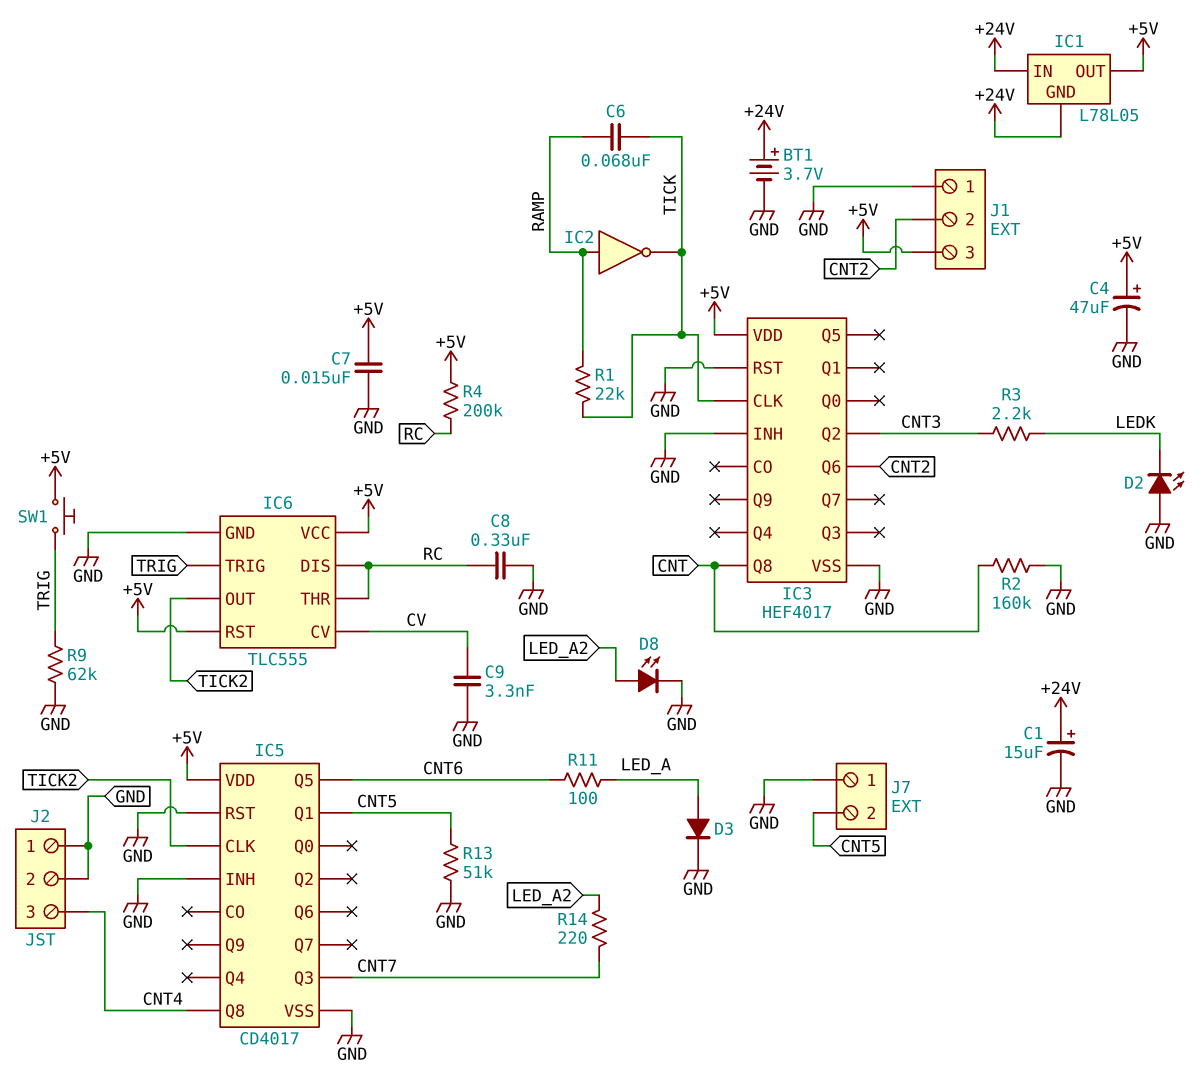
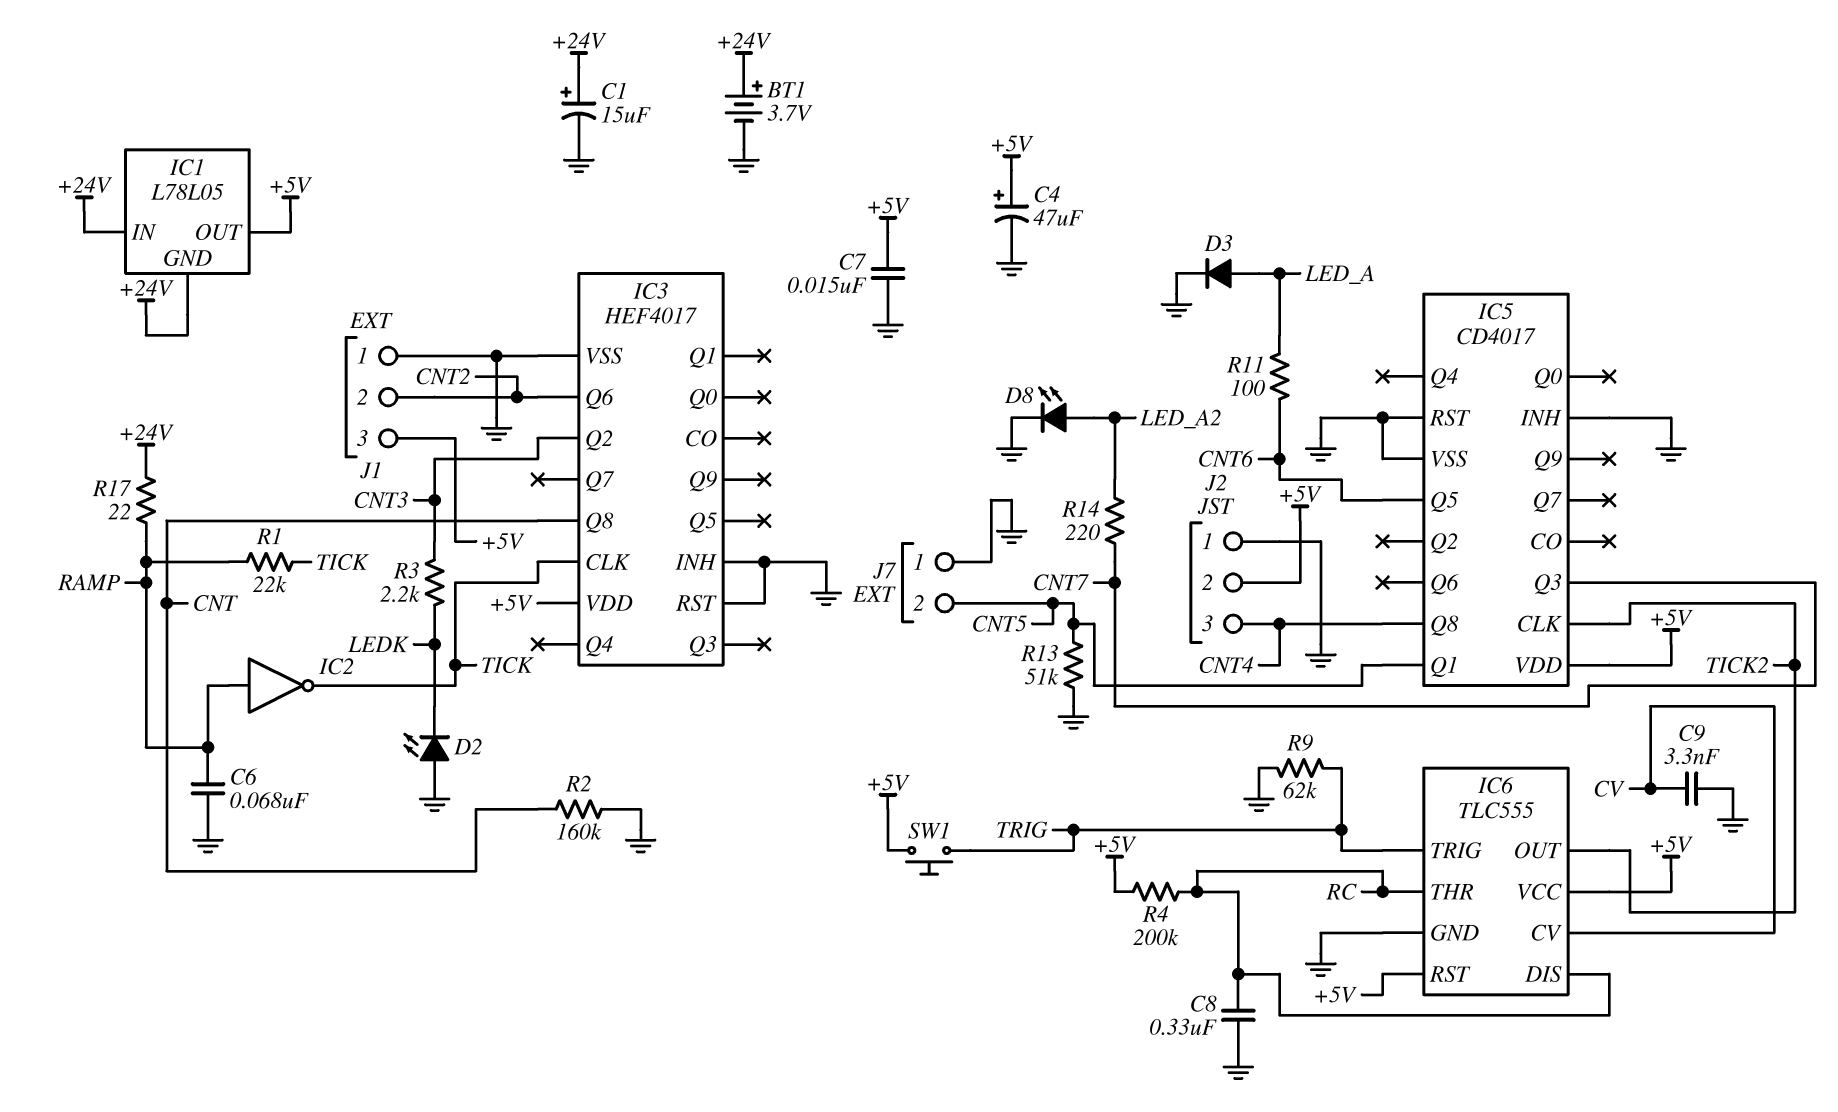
C6: 68nF (RAMP, TICK) -> 68nF (GND, RAMP)
J2 pin 2: GND -> +5V
R17: none -> 22 (+24V, RAMP)

